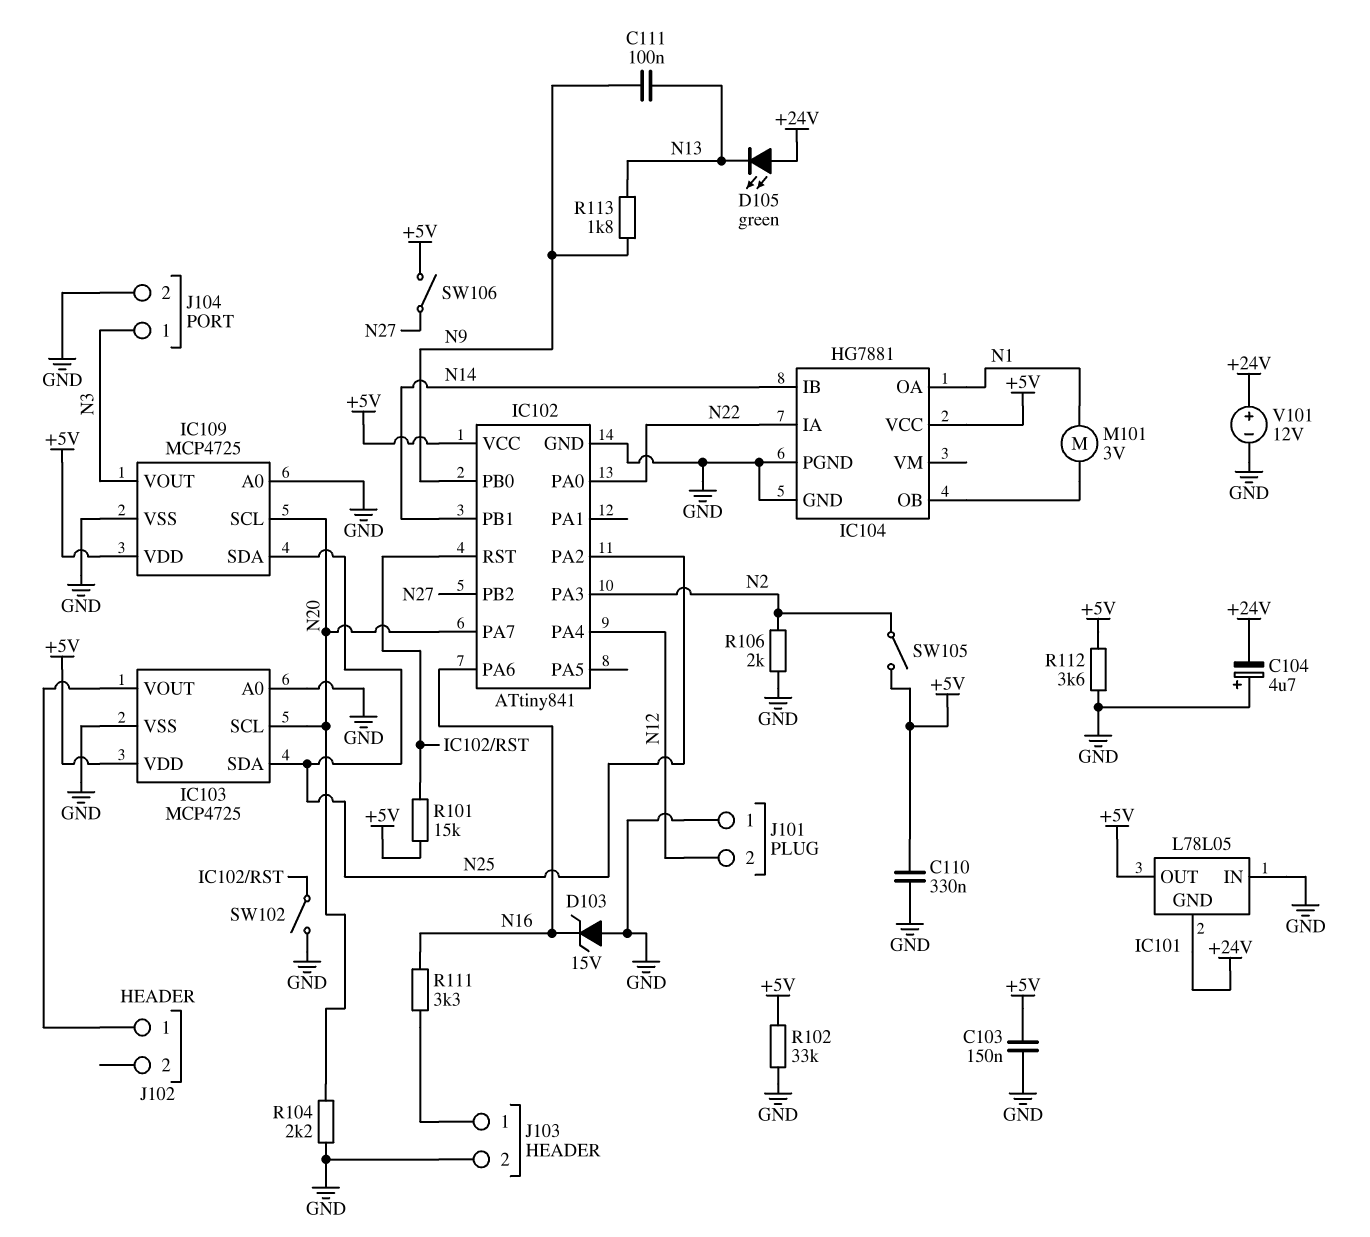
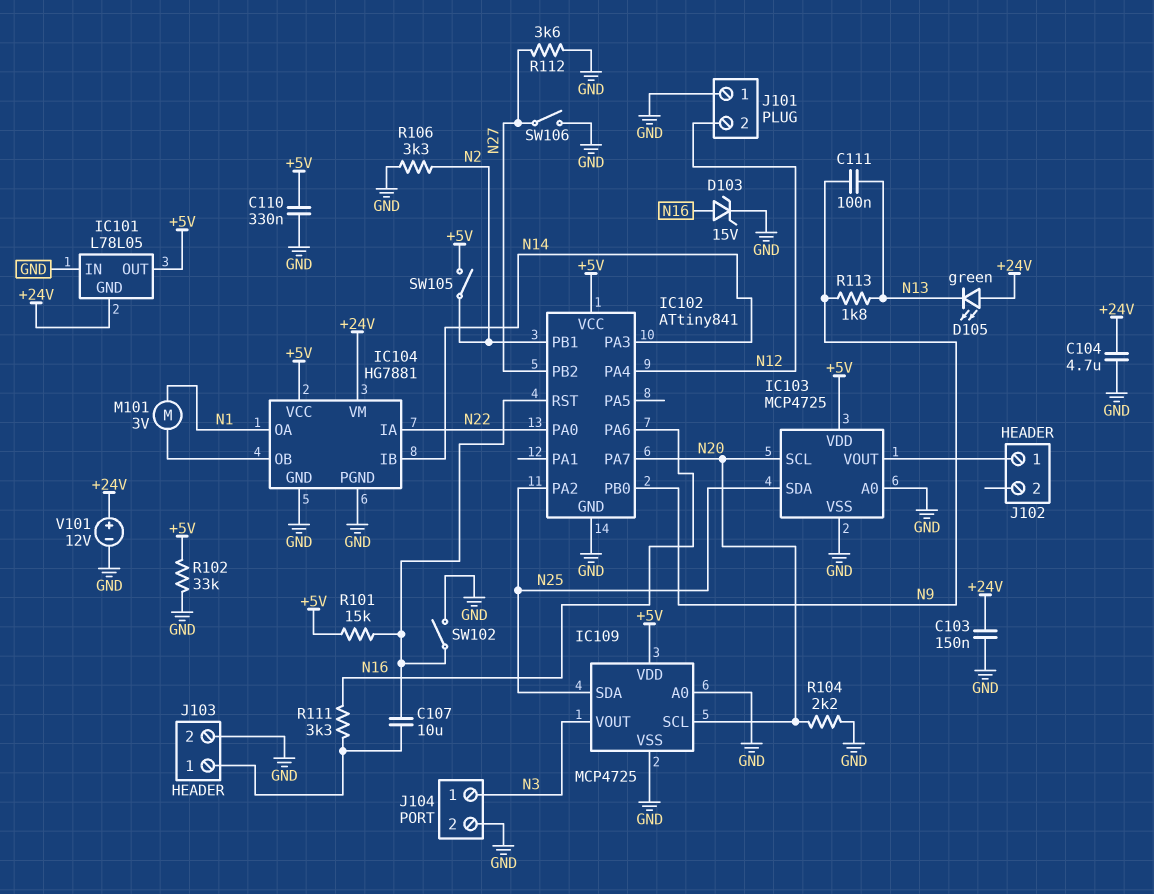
C103: 150nF (+5V, GND) -> 150nF (+24V, GND)
C104: 4.7uF (plus GND, minus +24V) -> 4.7uF (+24V, GND)
C107: none -> 10uF (IC102/RST, J103/1)
D103: zener 15V (A GND, K N16) -> zener 15V (A N16, K GND)
IC102 pin PA3: N2 -> N14
IC102 pin PB1: N14 -> N2
IC104 pin VM: none -> +24V
R106: 2k (GND, N2) -> 3.3k (GND, N2)
R112: 3.6k (+5V, GND) -> 3.6k (GND, N27)
SW106: switch (+5V, N27) -> switch (GND, N27)

